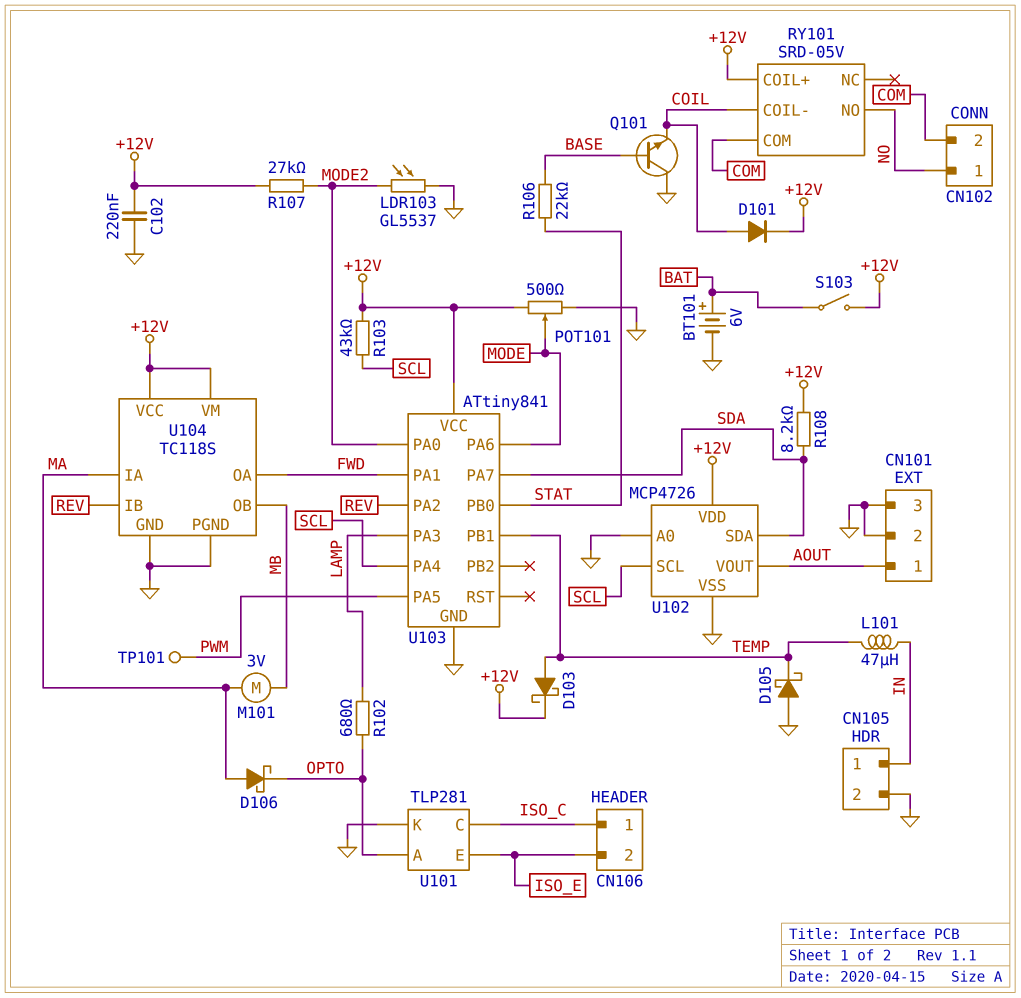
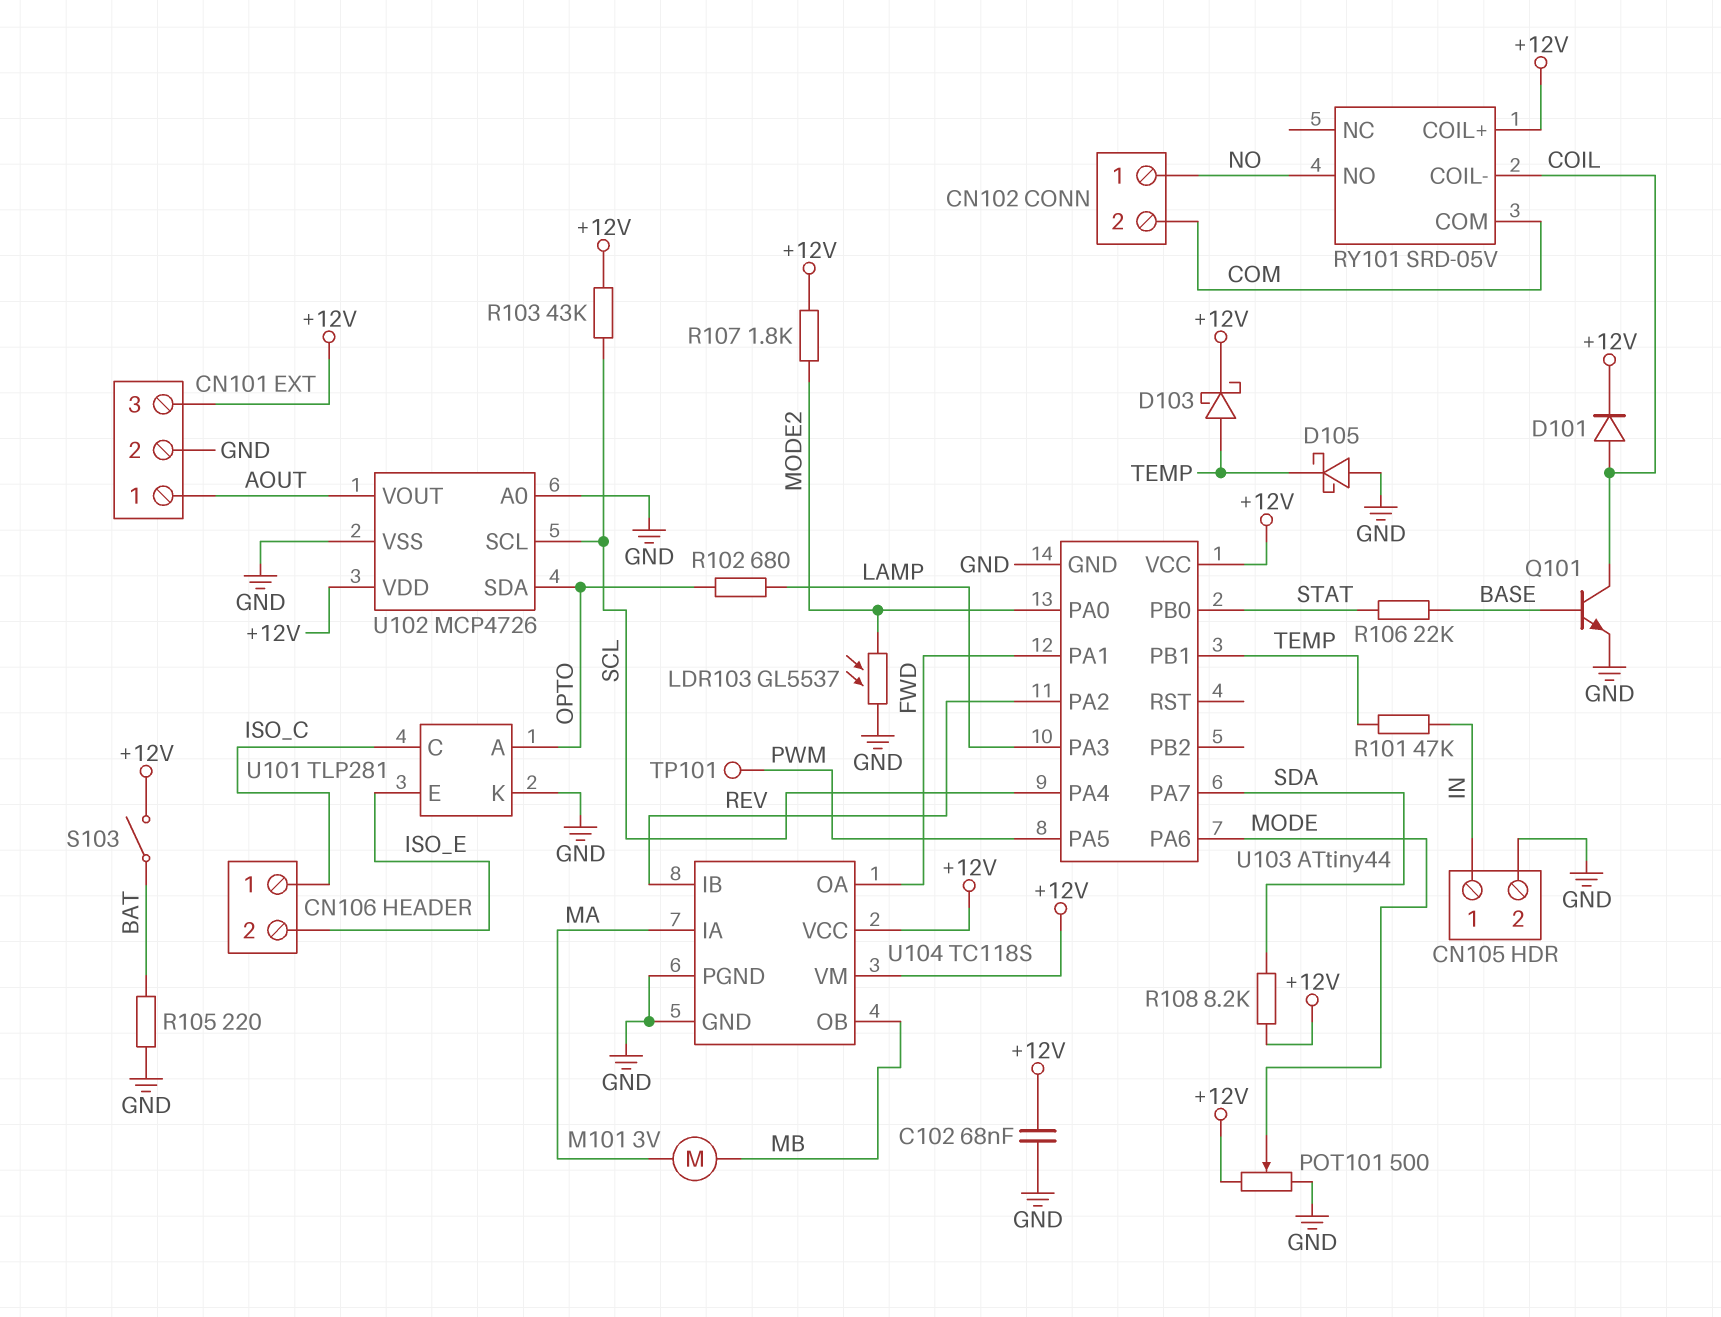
BT101: 6V (plus BAT, minus GND) -> none
C102: 220nF (+12V, GND) -> 68nF (+12V, GND)
CN101 pin 3: GND -> +12V
D106: schottky (A MA, K OPTO) -> none
L101: 47uH (IN, TEMP) -> none
Q101: NPN (B BASE, C GND, E COIL) -> NPN (B BASE, C COIL, E GND)
R101: none -> 47k (IN, TEMP)
R105: none -> 220 (BAT, GND)
R107: 27k (+12V, MODE2) -> 1.8k (+12V, MODE2)
U102 pin SDA: SDA -> OPTO
U103: ATtiny841 -> ATtiny44

